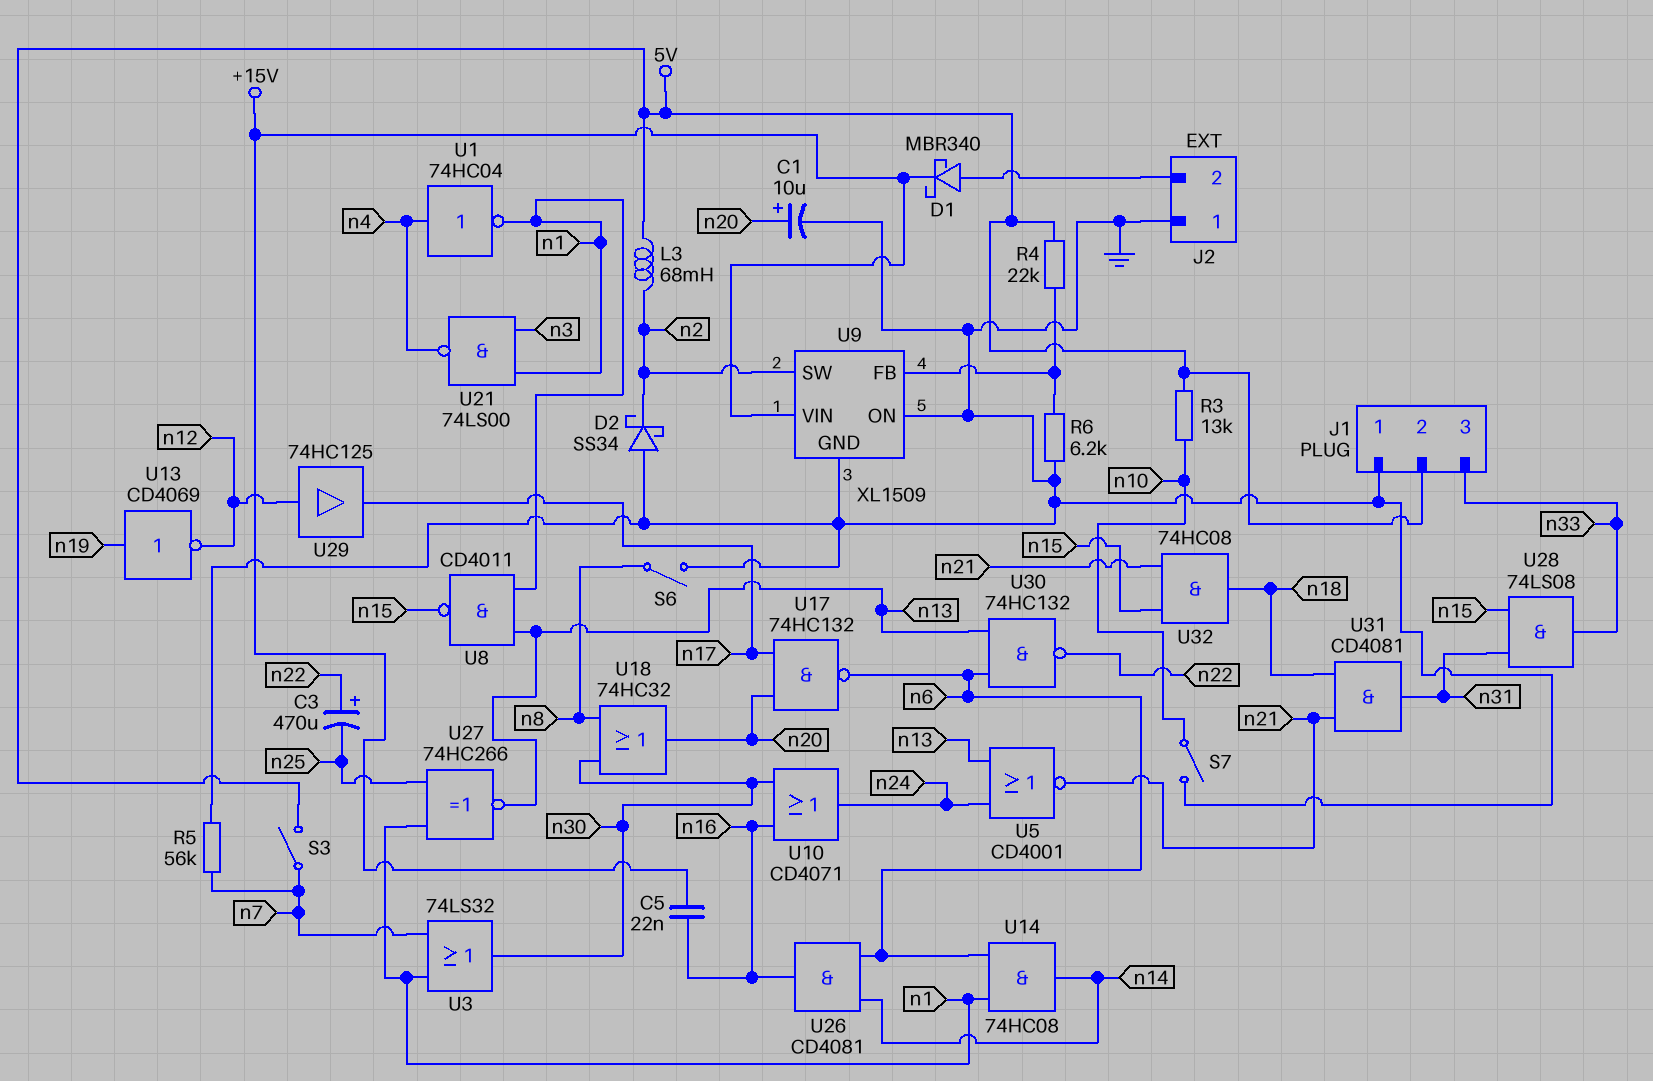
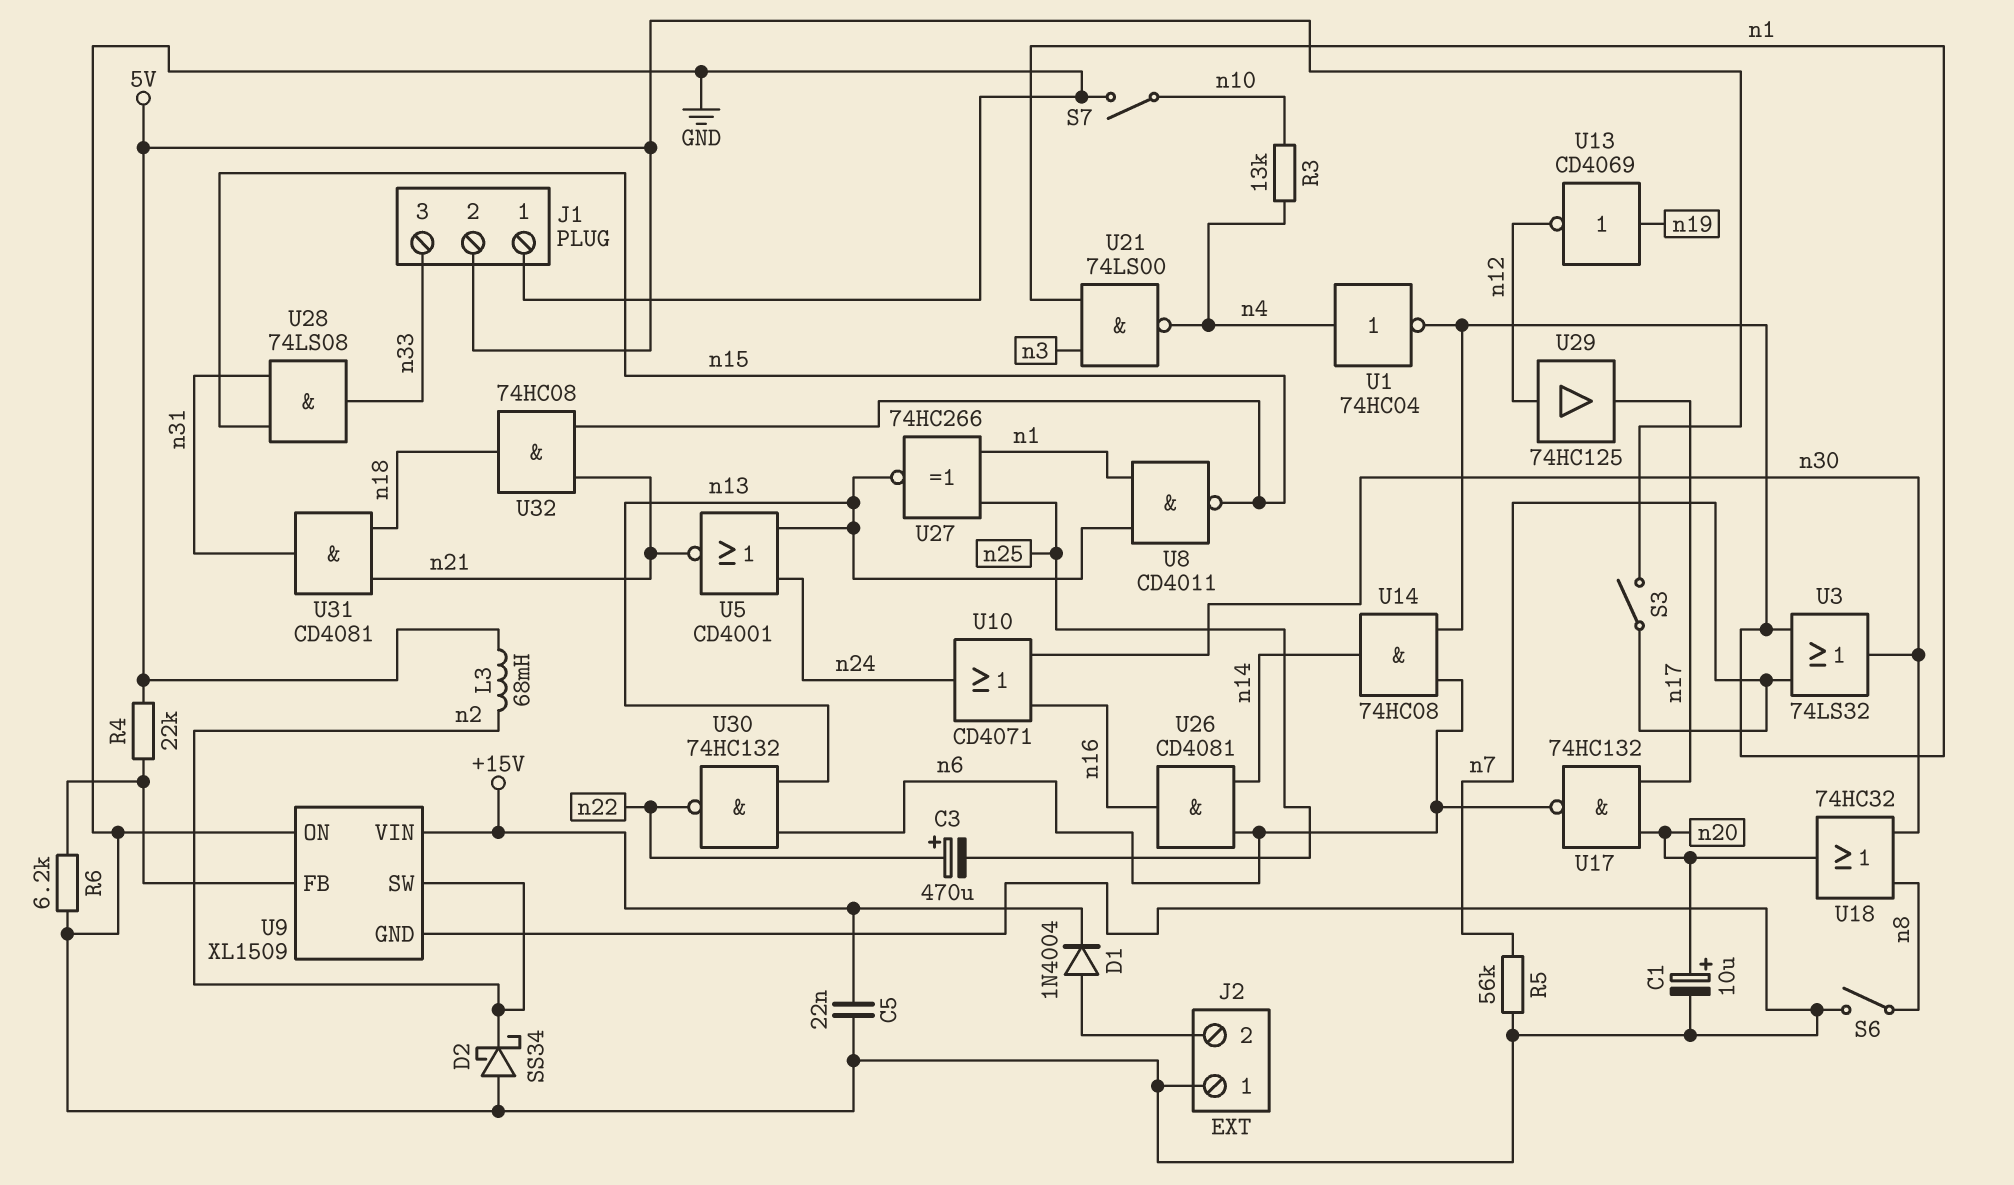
C5: 22nF (+15V, n16) -> 22nF (+15V, GND)
D1: schottky MBR340 (A J2/2, K +15V) -> diode 1N4004 (A J2/2, K +15V)
R3: 13k (5V, n10) -> 13k (n4, n10)

